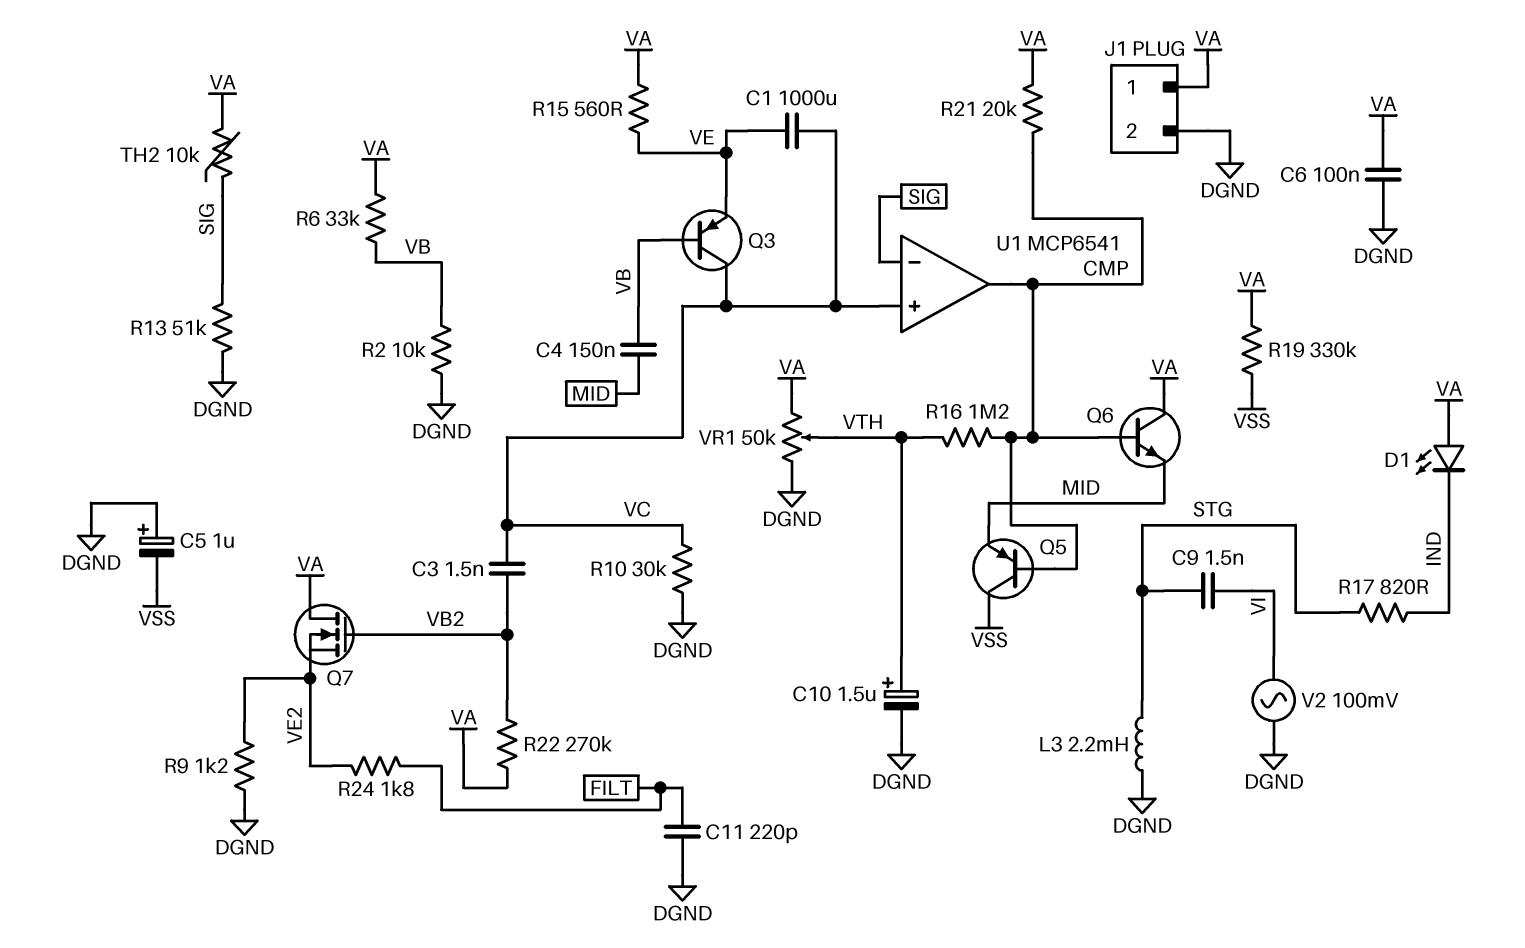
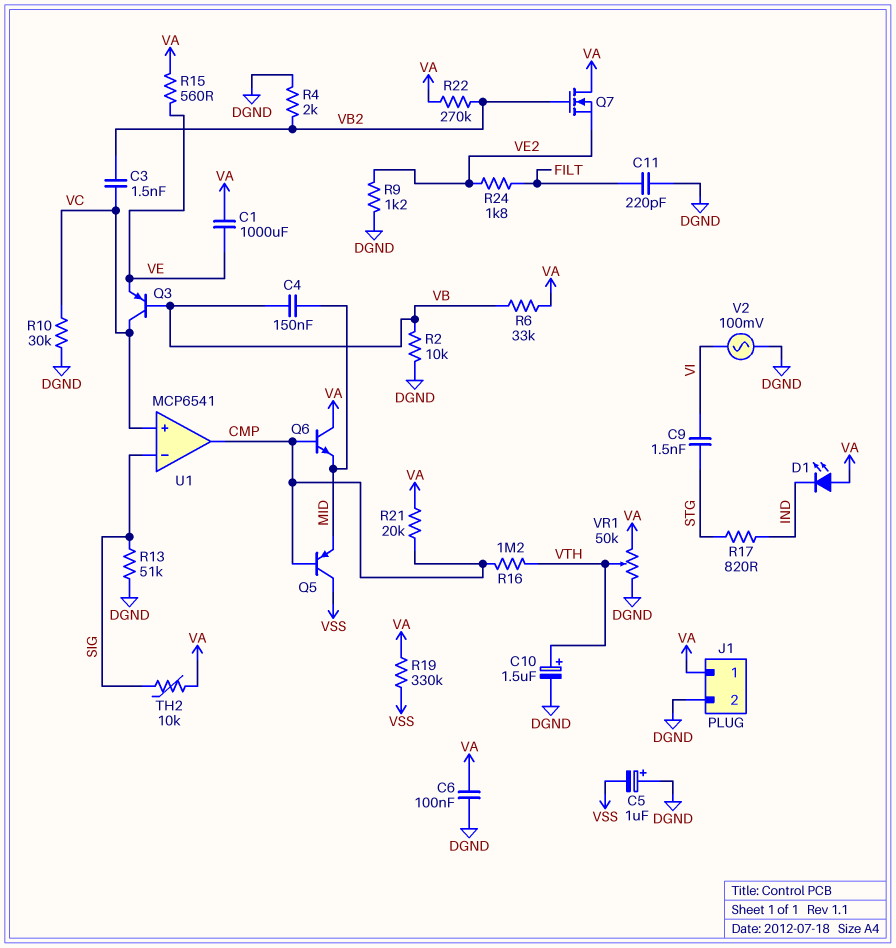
C1: 1000uF (VC, VE) -> 1000uF (VA, VE)
L3: 2.2mH (DGND, STG) -> none
R4: none -> 2k (DGND, VB2)

